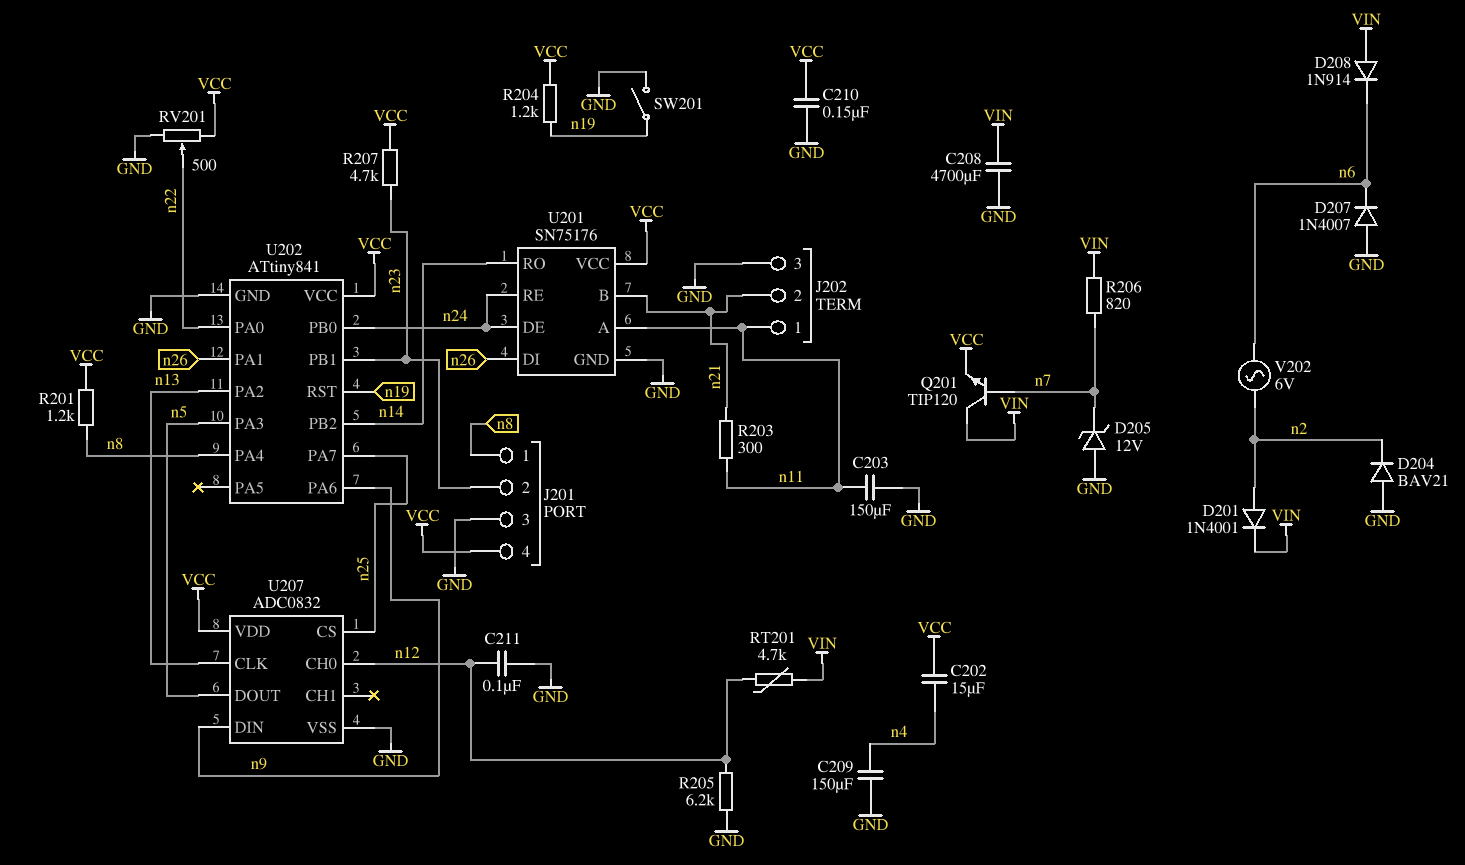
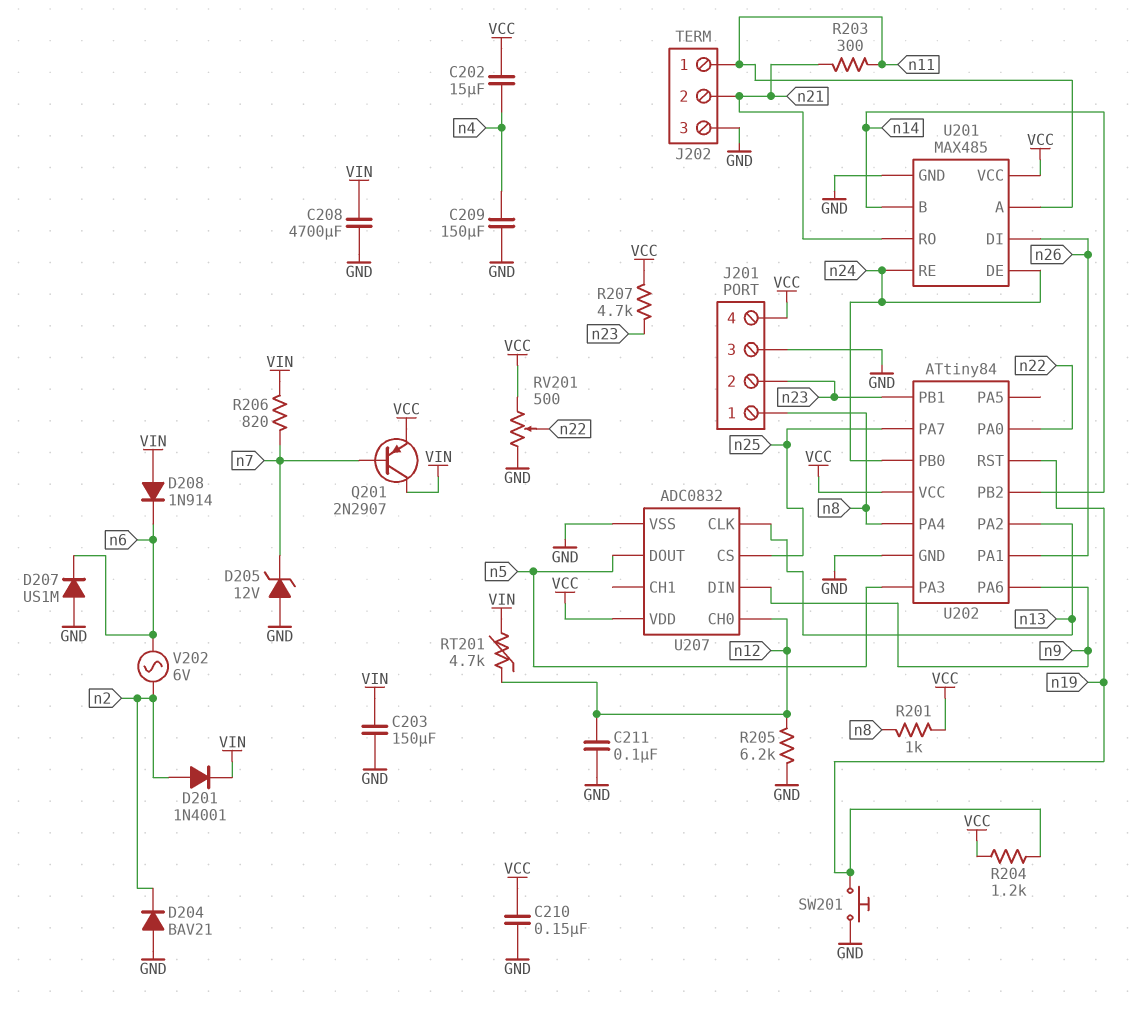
C203: 150uF (GND, n11) -> 150uF (GND, VIN)
D207: diode 1N4007 (A GND, K n6) -> diode US1M (A GND, K n6)
Q201: NPN TIP120 (B n7, C VIN, E VCC) -> PNP 2N2907 (B n7, C VIN, E VCC)
R201: 1.2k (VCC, n8) -> 1k (VCC, n8)
SW201: switch (GND, n19) -> button (GND, n19)
U201: SN75176 -> MAX485
U201 pin B: n21 -> n14
U201 pin RO: n14 -> n21
U202: ATtiny841 -> ATtiny84

